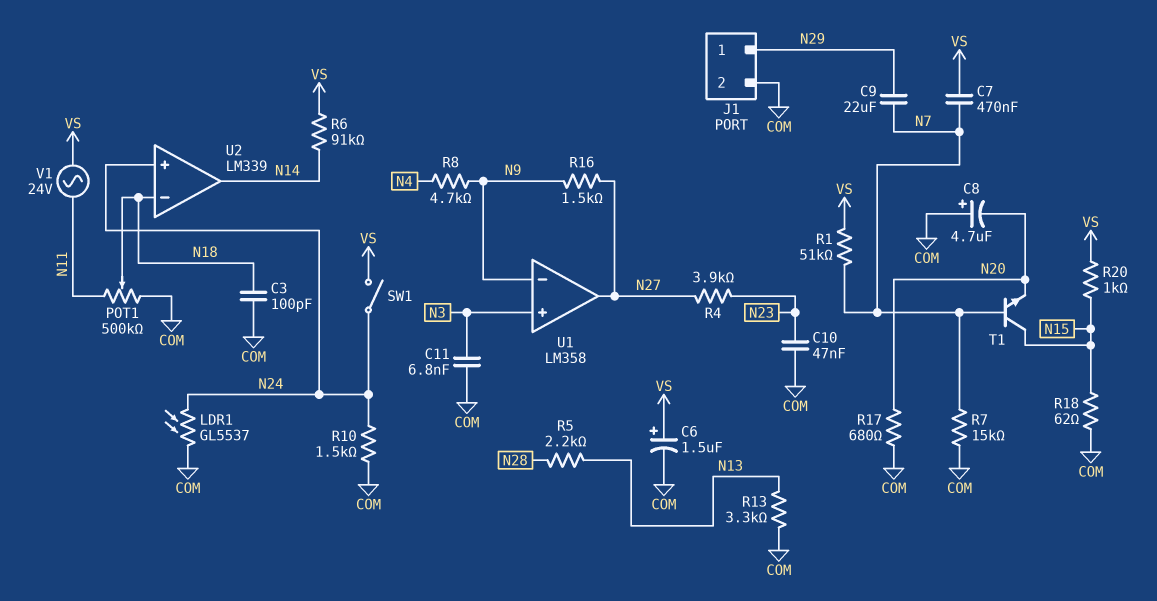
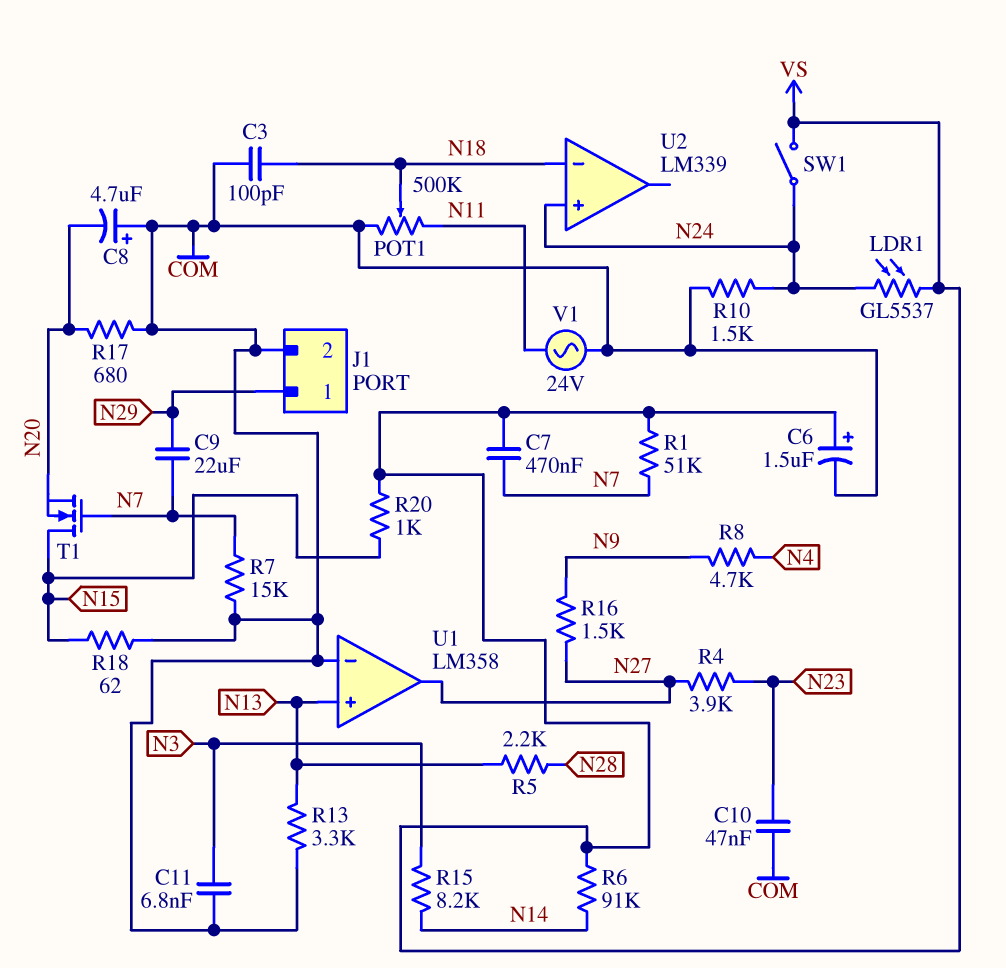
LDR1: GL5537 (COM, N24) -> GL5537 (N24, VS)
R15: none -> 8.2k (N3, N14)
T1: NPN (B N7, C N15, E N20) -> NMOS (G N7, D N15, S N20)
U1 pin in+: N3 -> N13
U1 pin in-: N9 -> COM
U2 pin out: N14 -> none
V1: AC 24V (N11, VS) -> AC 24V (COM, N11)

